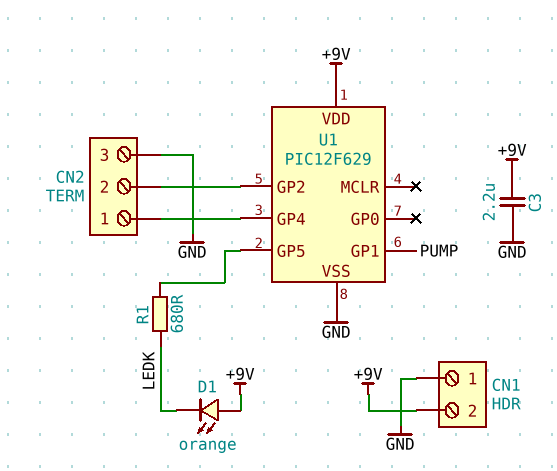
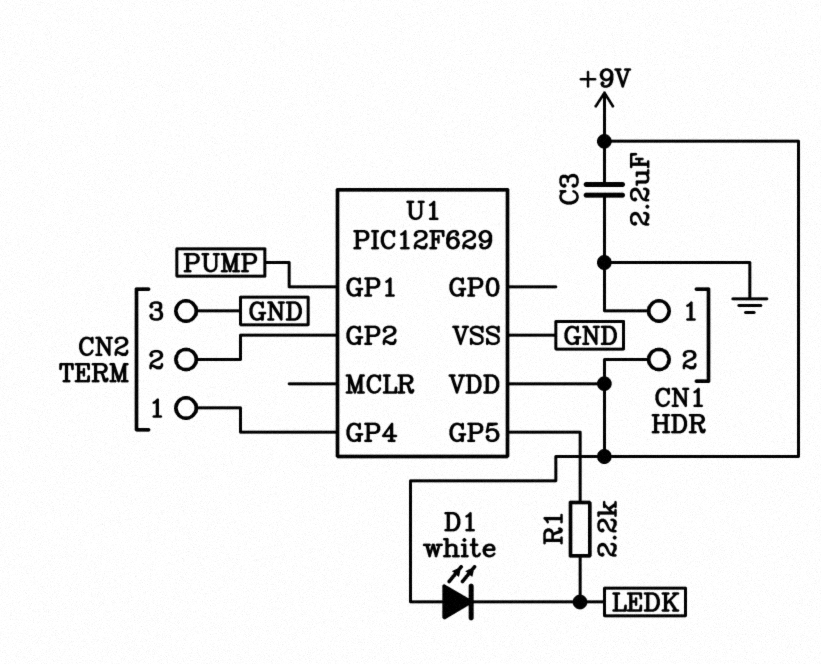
D1: LED orange (A +9V, K LEDK) -> LED white (A +9V, K LEDK)
R1: 680 (LEDK, U1/GP5) -> 2.2k (LEDK, U1/GP5)

